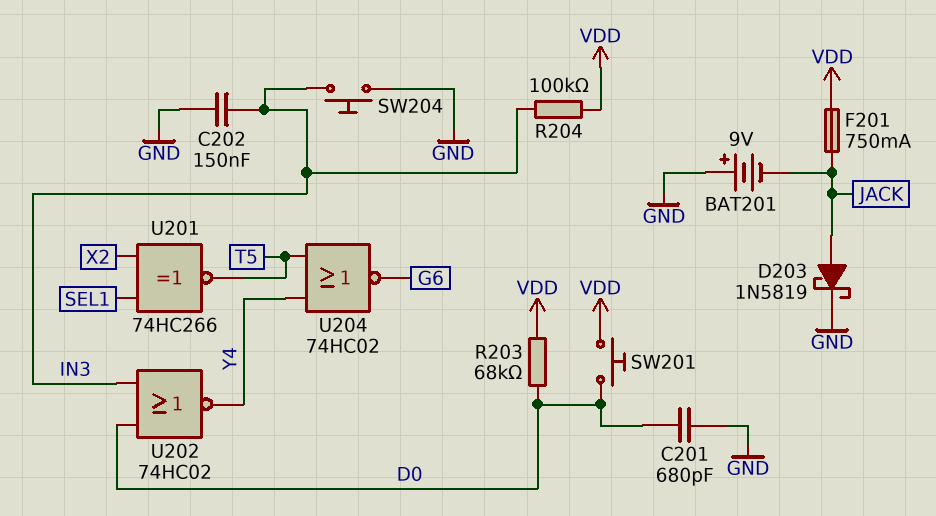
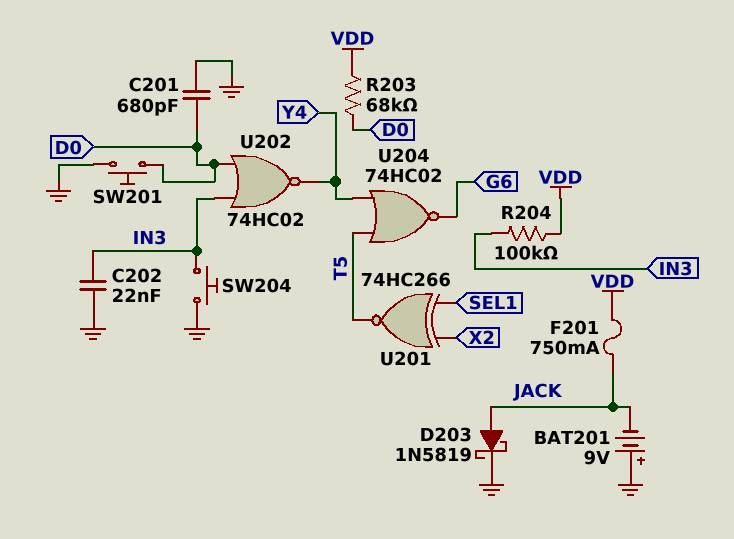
C202: 150nF (GND, IN3) -> 22nF (GND, IN3)
SW201: button (D0, VDD) -> button (D0, GND)

